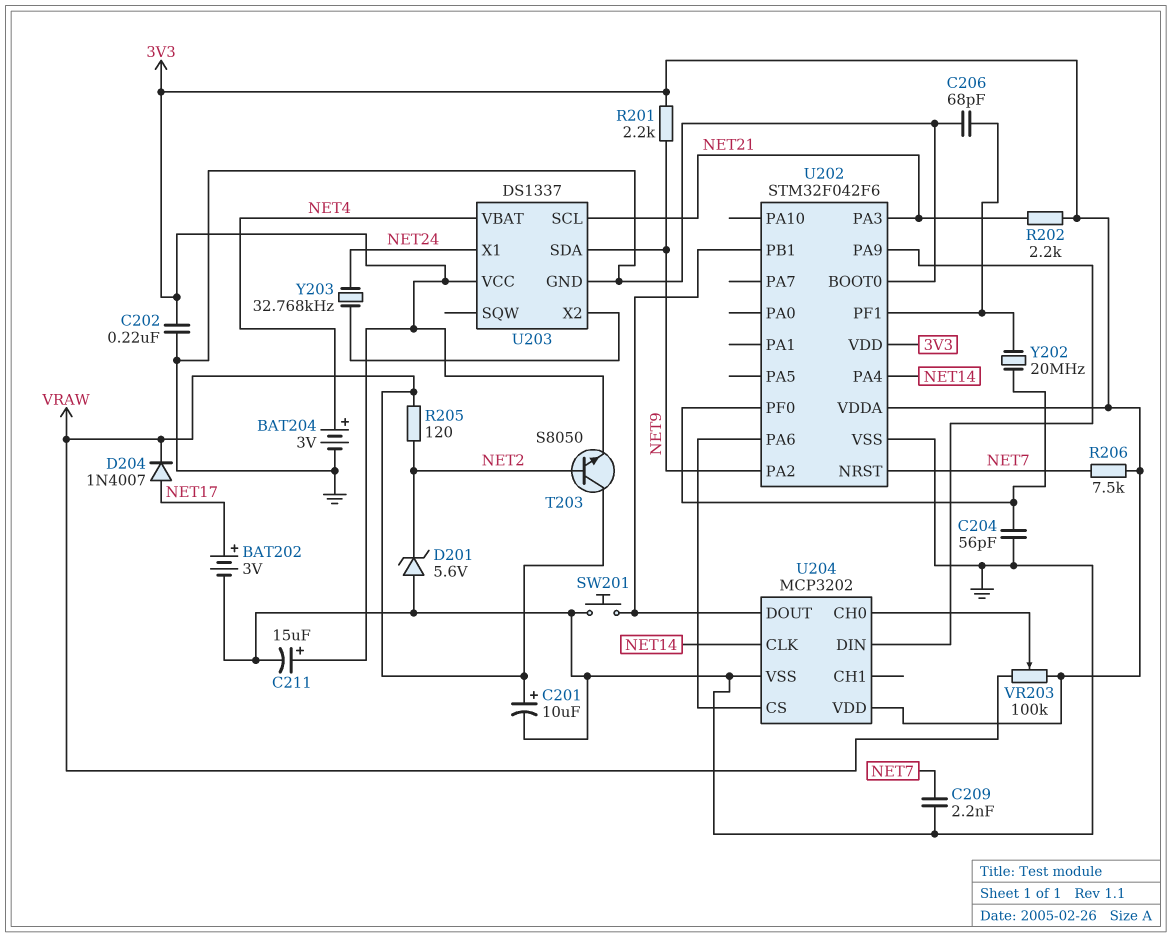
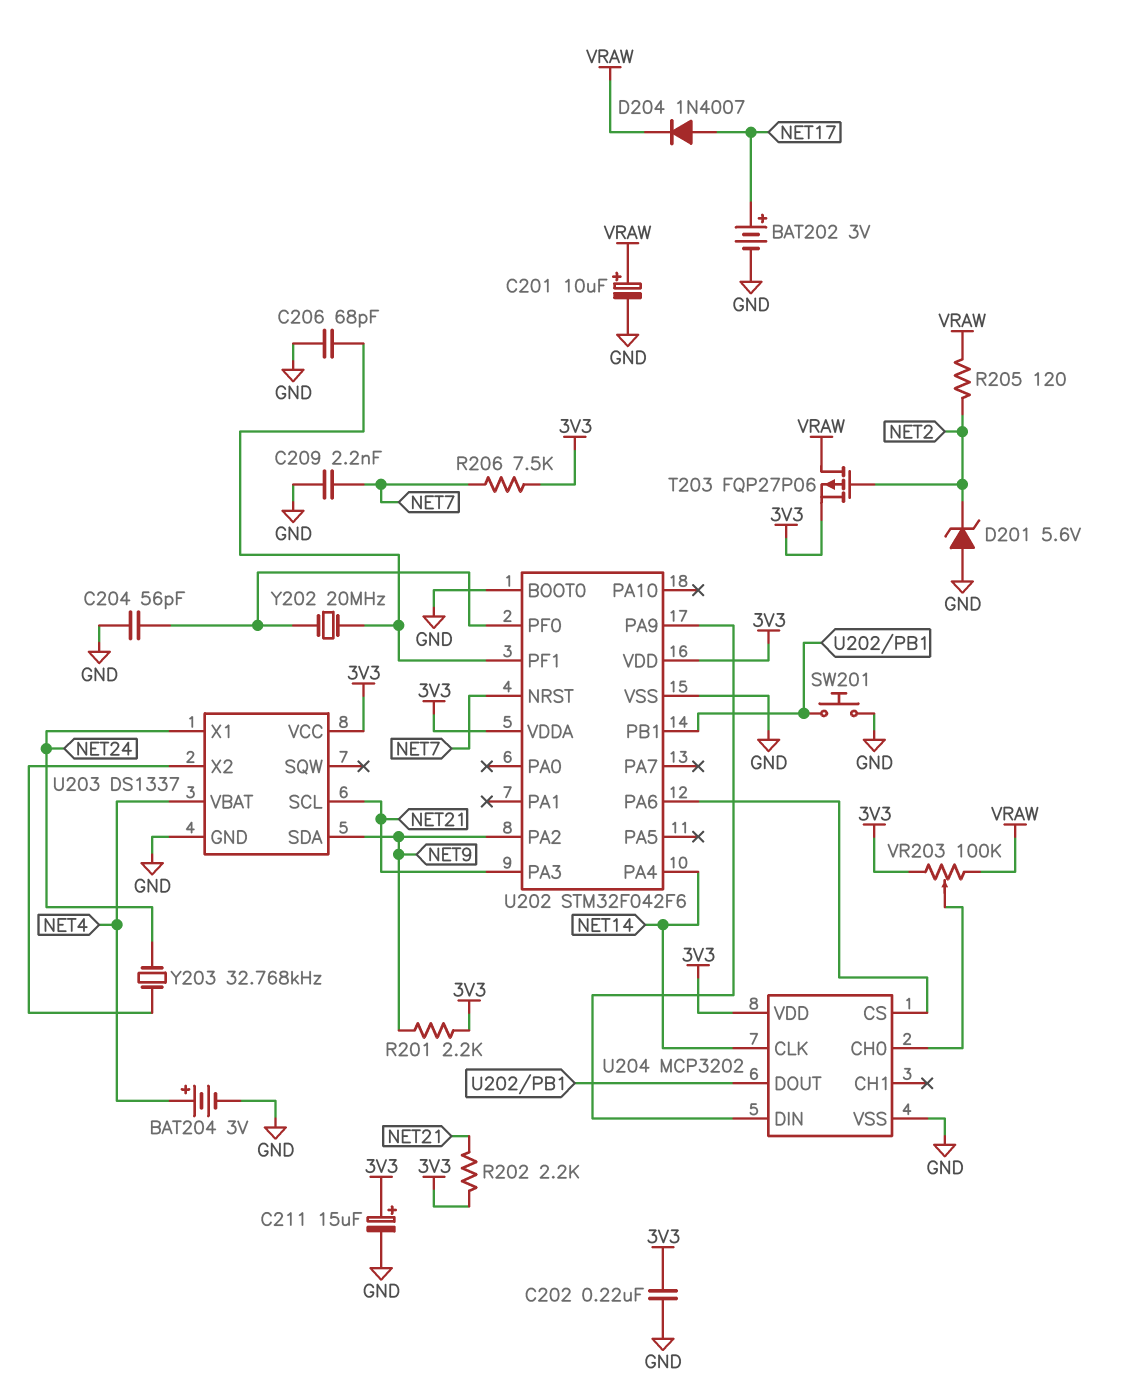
T203: NPN S8050 (B NET2, C VRAW, E 3V3) -> PMOS FQP27P06 (G NET2, D VRAW, S 3V3)

